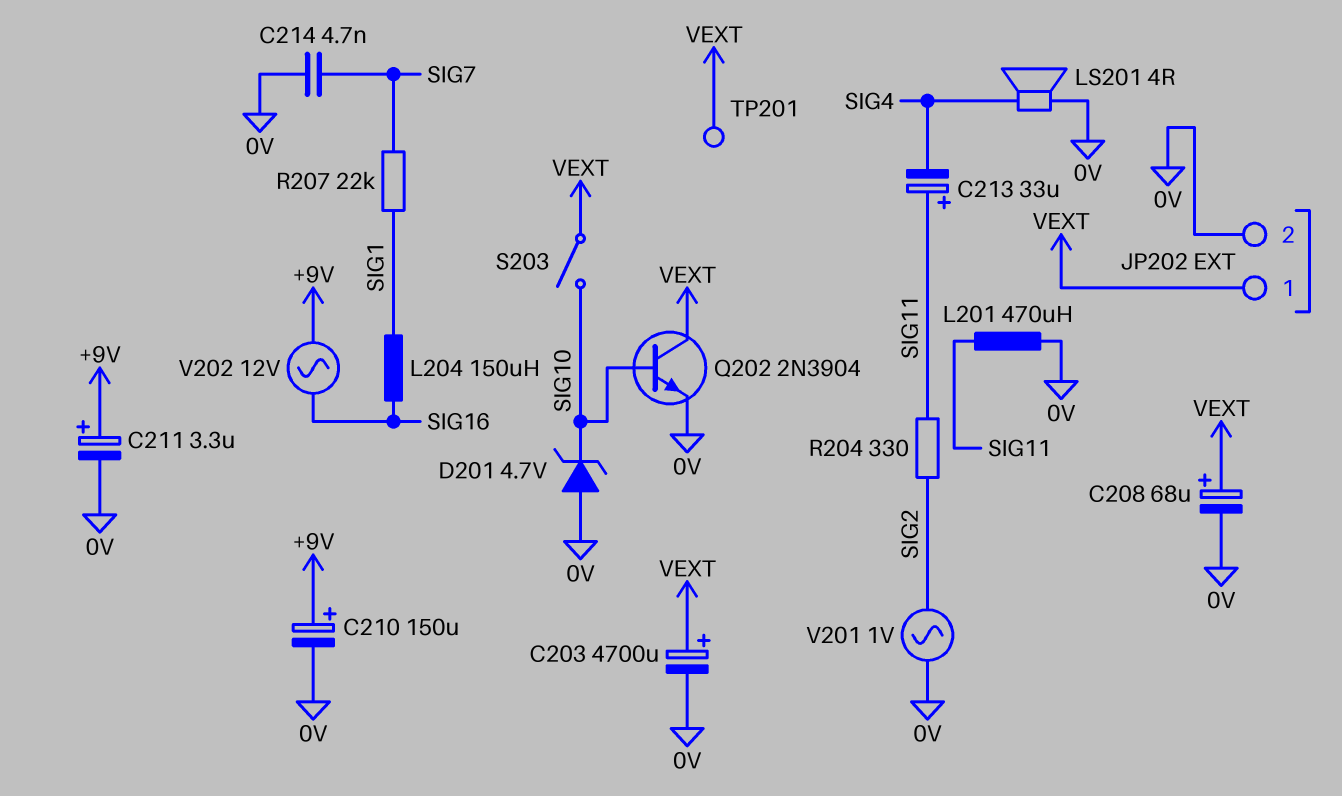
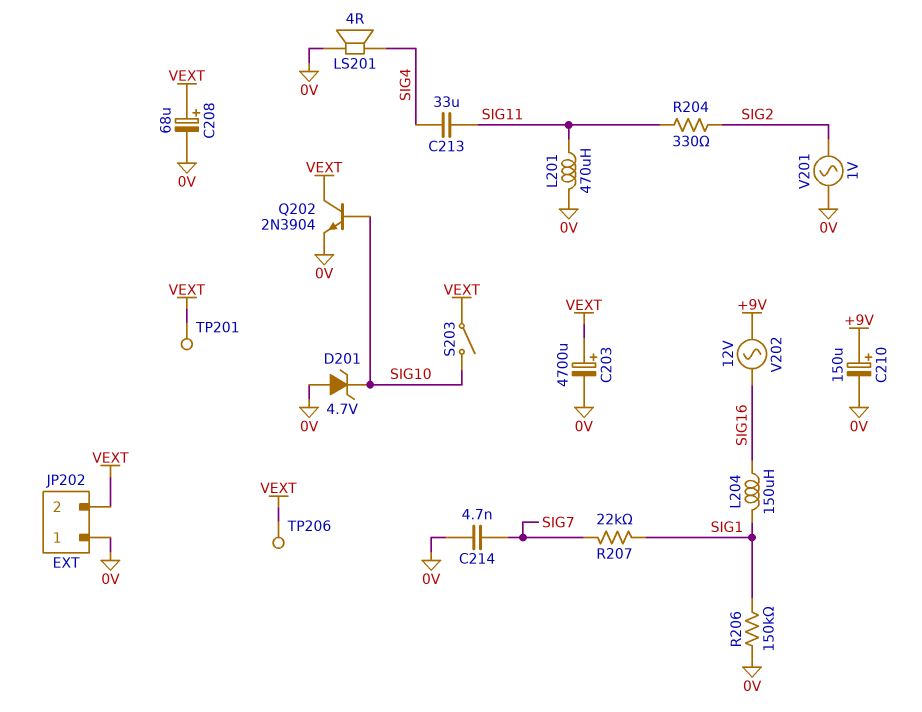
C211: 3.3uF (plus +9V, minus 0V) -> none
C213: 33uF (plus SIG11, minus SIG4) -> 33uF (SIG4, SIG11)
JP202 pin 1: VEXT -> 0V
JP202 pin 2: 0V -> VEXT
R206: none -> 150k (0V, SIG1)
TP206: none -> test point (VEXT)

